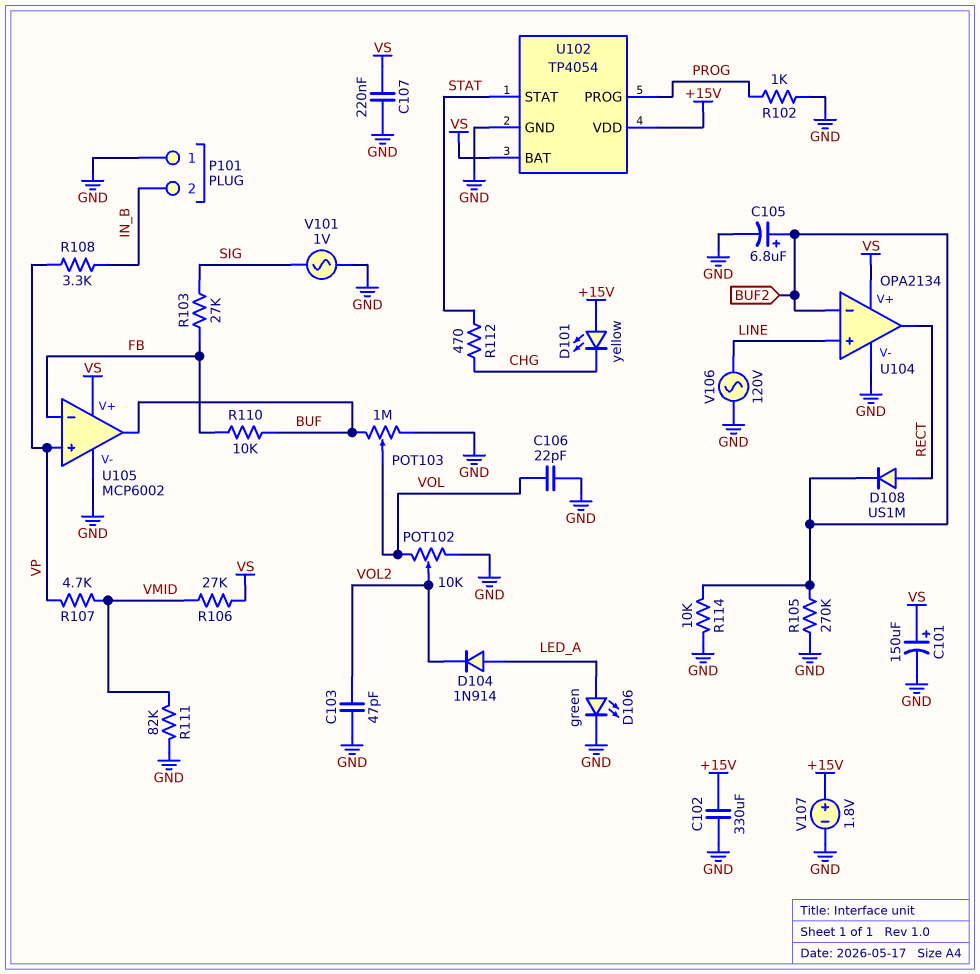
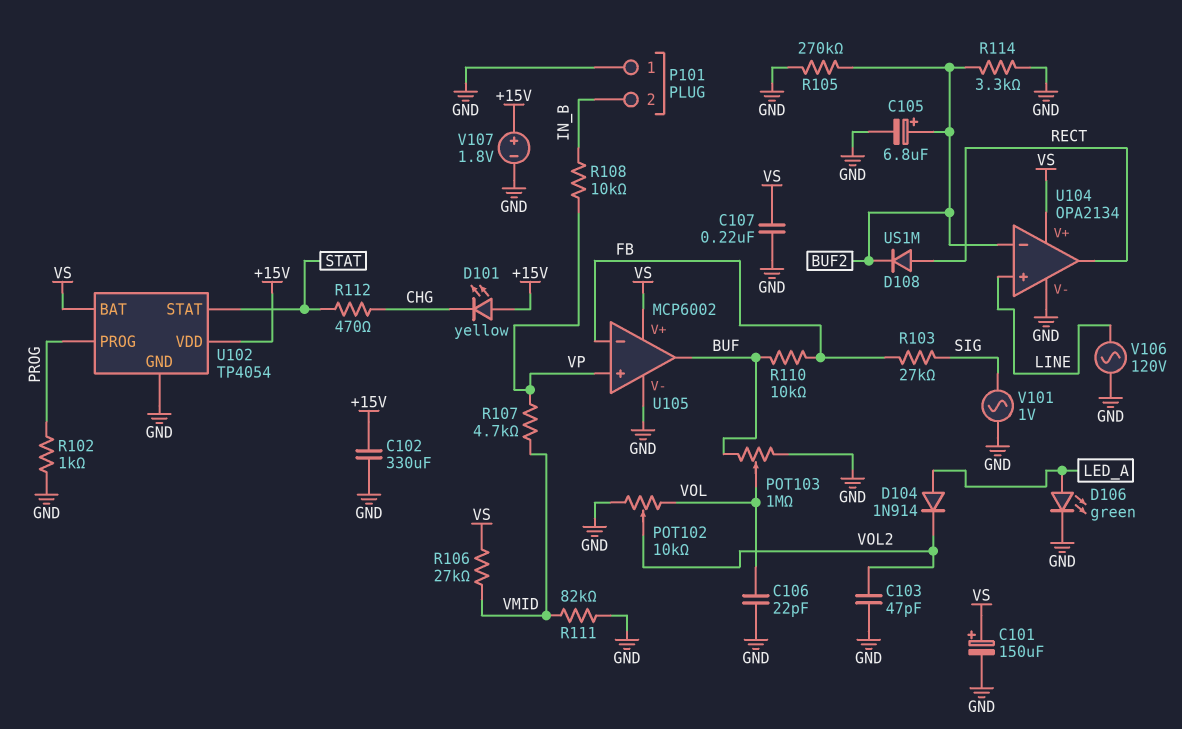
R108: 3.3k (IN_B, VP) -> 10k (IN_B, VP)
R114: 10k (BUF2, GND) -> 3.3k (BUF2, GND)

